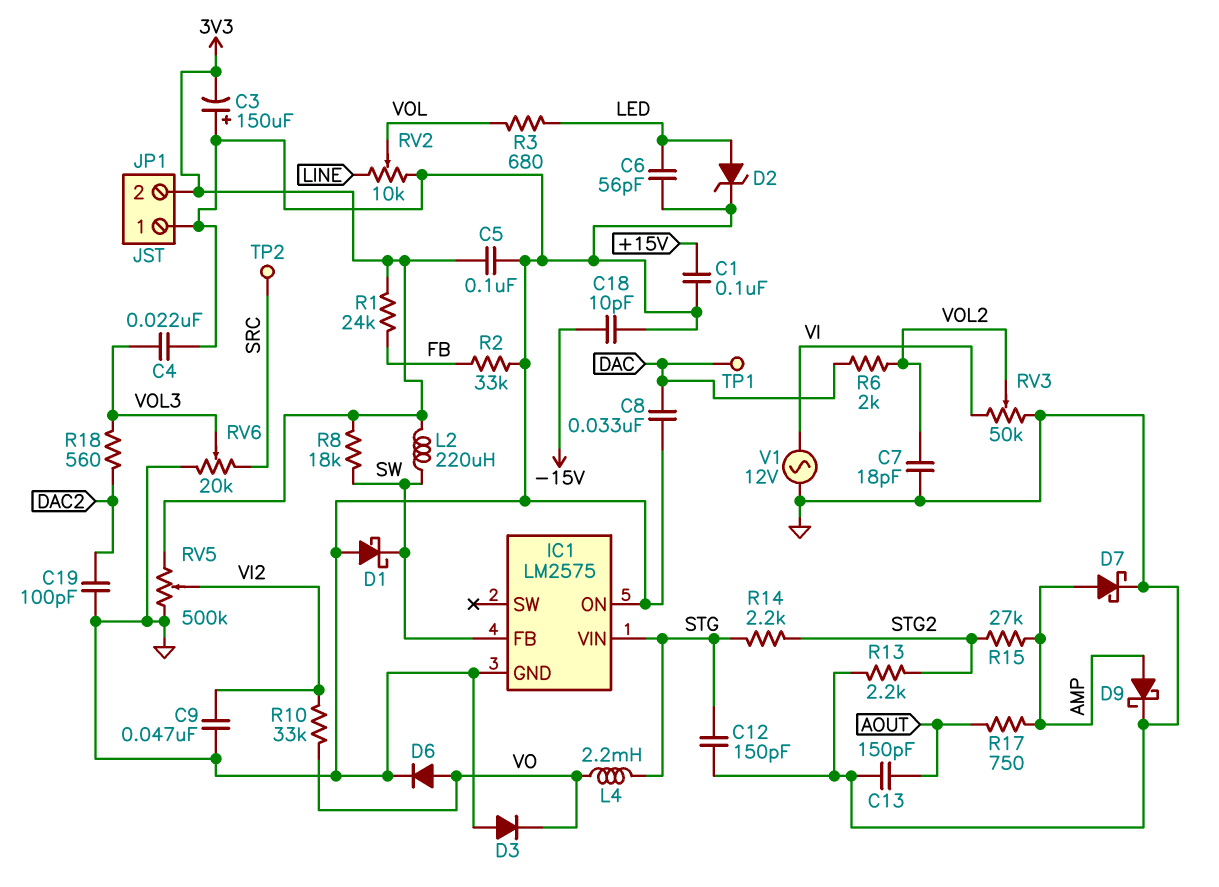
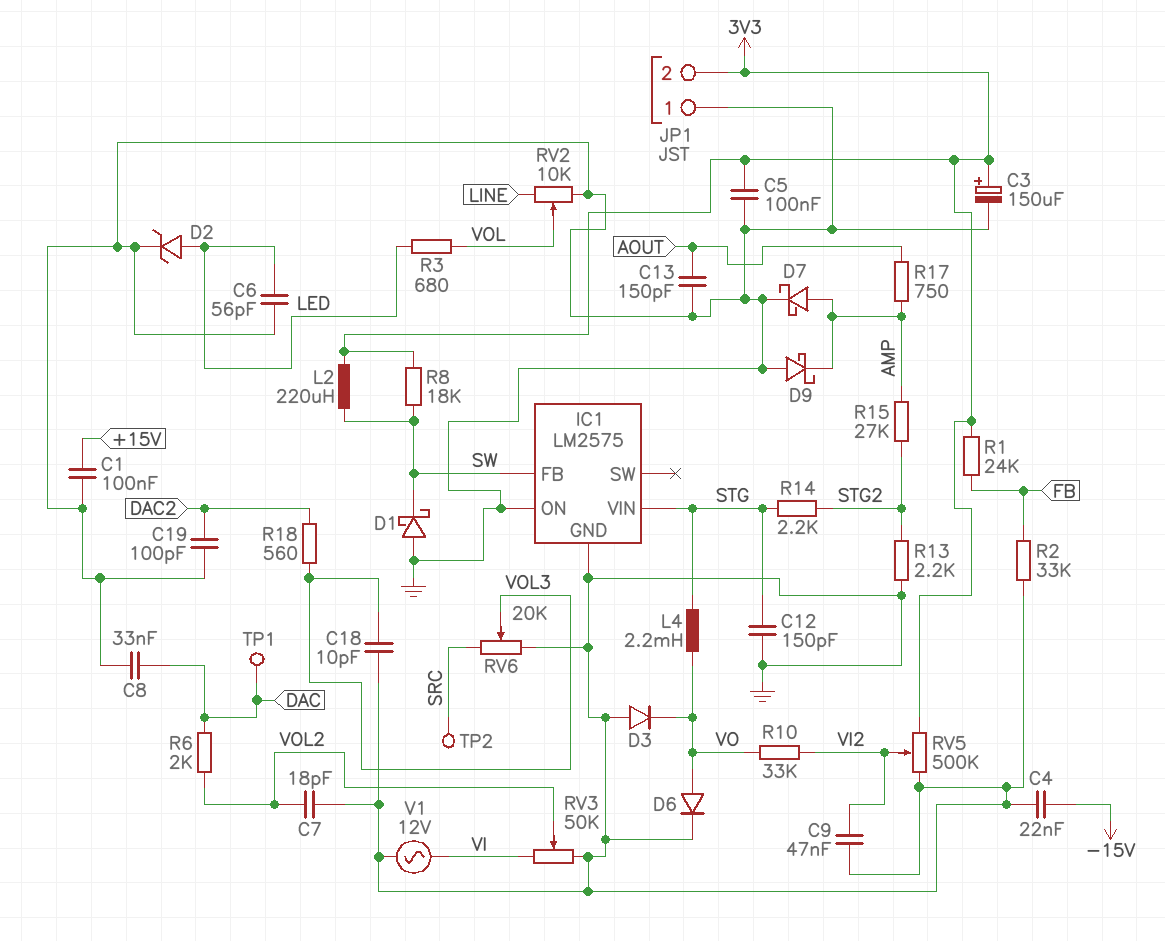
C3: 150uF (plus GND, minus 3V3) -> 150uF (plus 3V3, minus GND)
C4: 22nF (GND, VOL3) -> 22nF (-15V, GND)
C18: 10pF (-15V, GND) -> 10pF (GND, VOL3)
D9: schottky (A AMP, K GND) -> schottky (A GND, K AMP)

